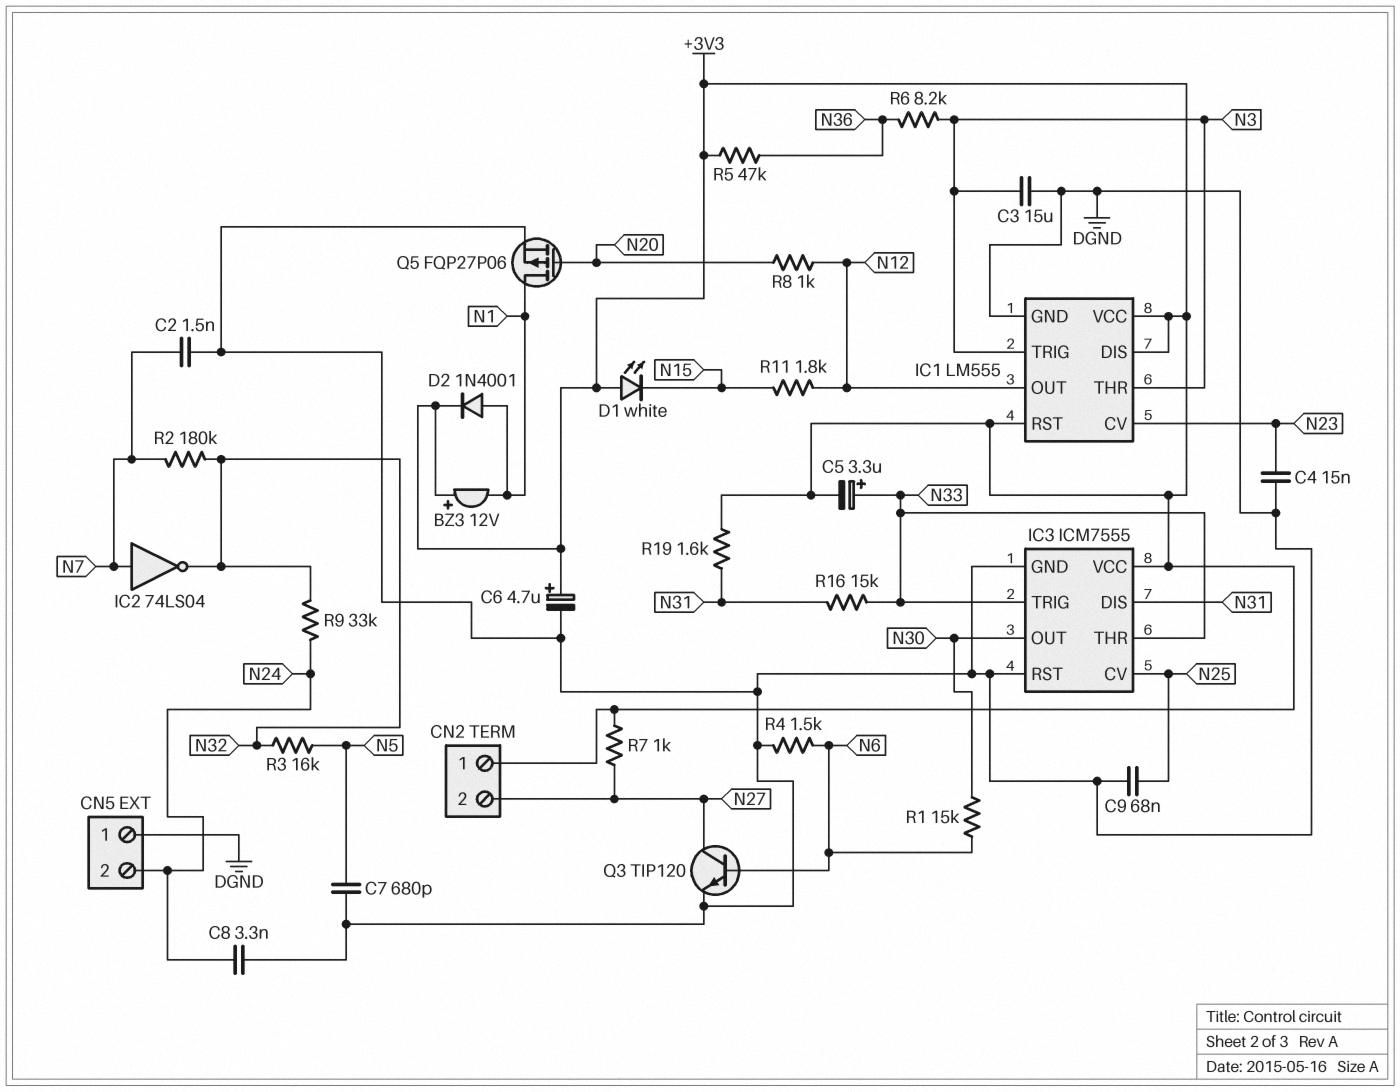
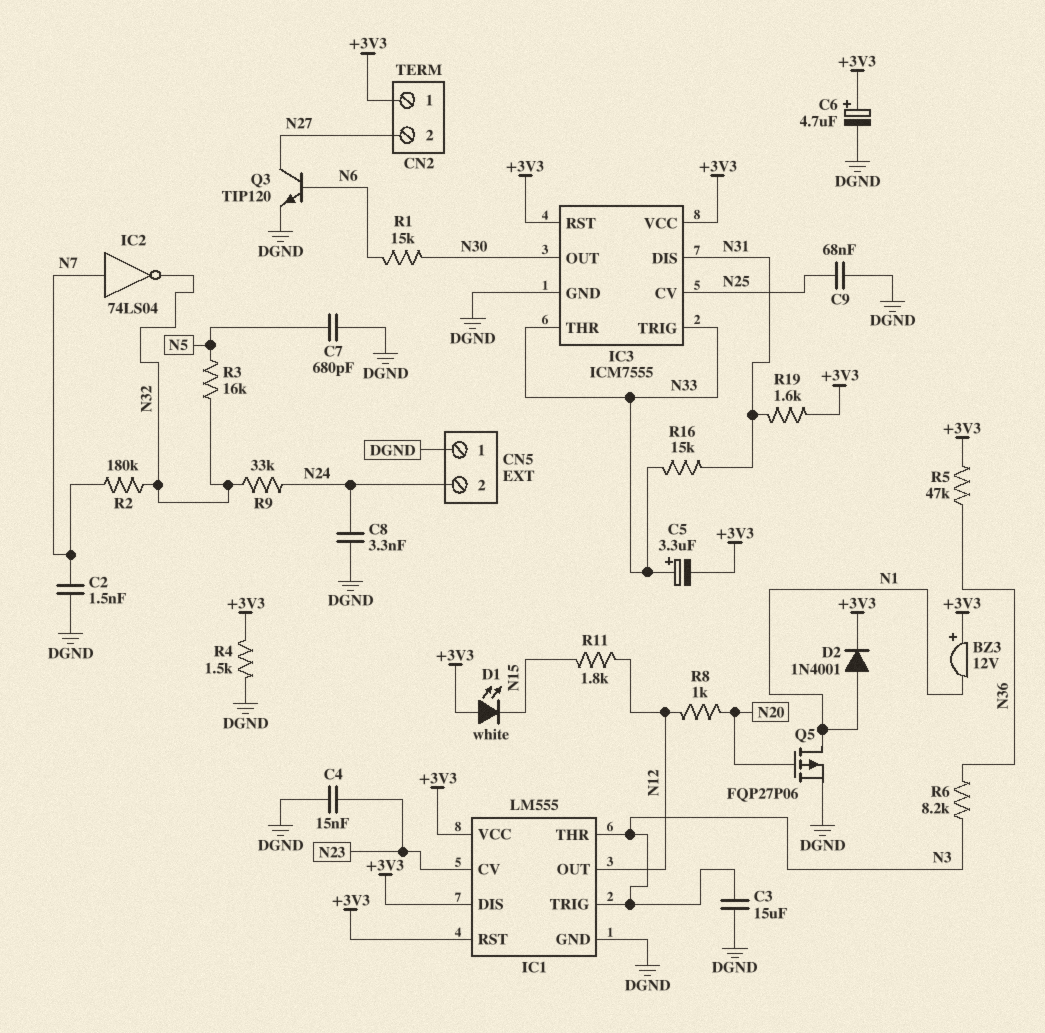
IC3 pin RST: DGND -> +3V3
R4: 1.5k (DGND, N6) -> 1.5k (+3V3, DGND)
R7: 1k (+3V3, N27) -> none

